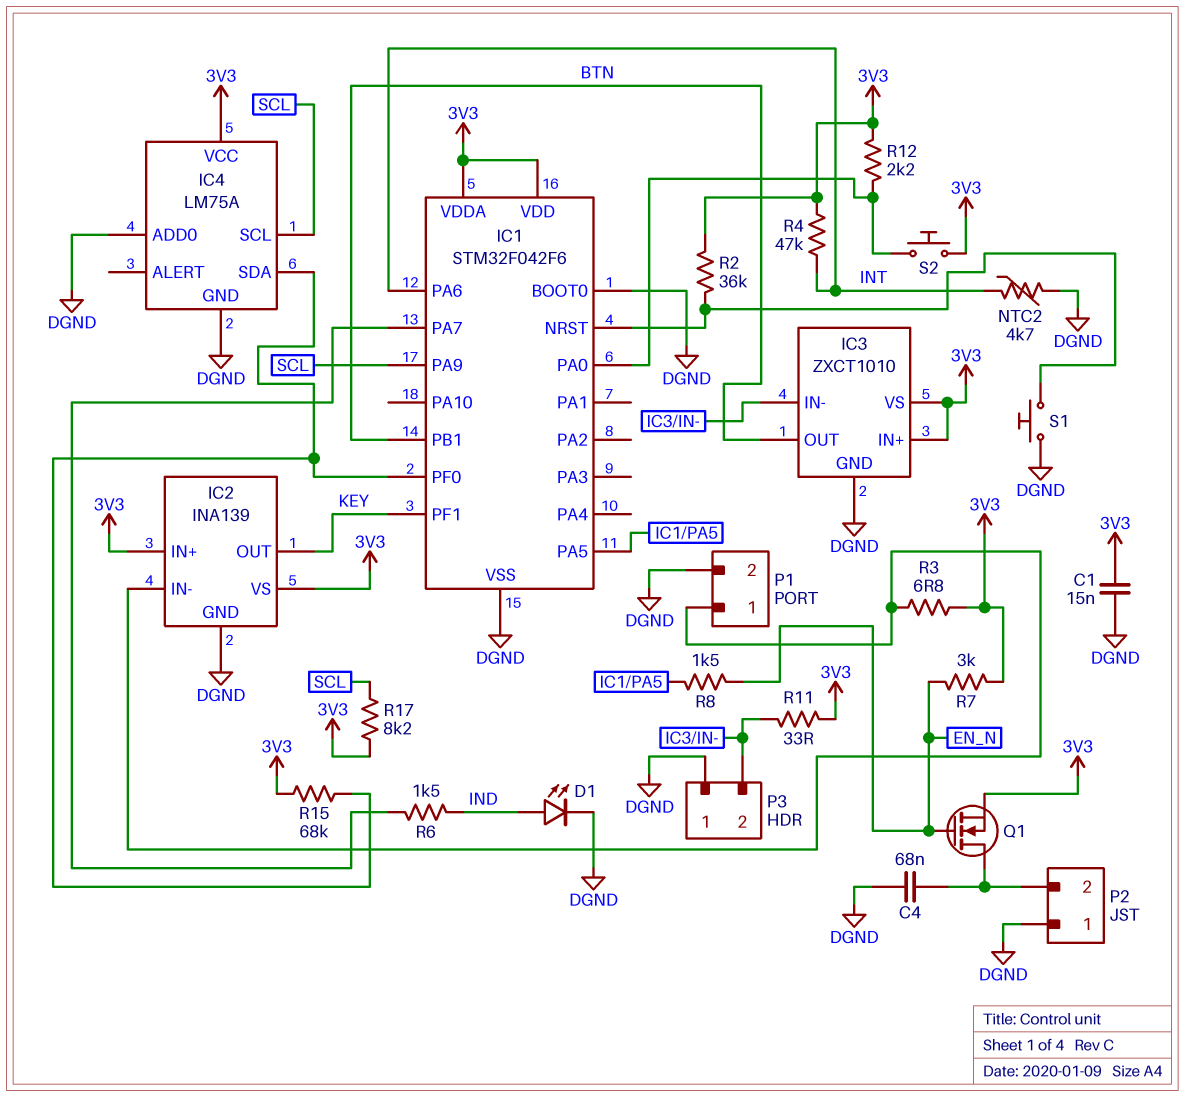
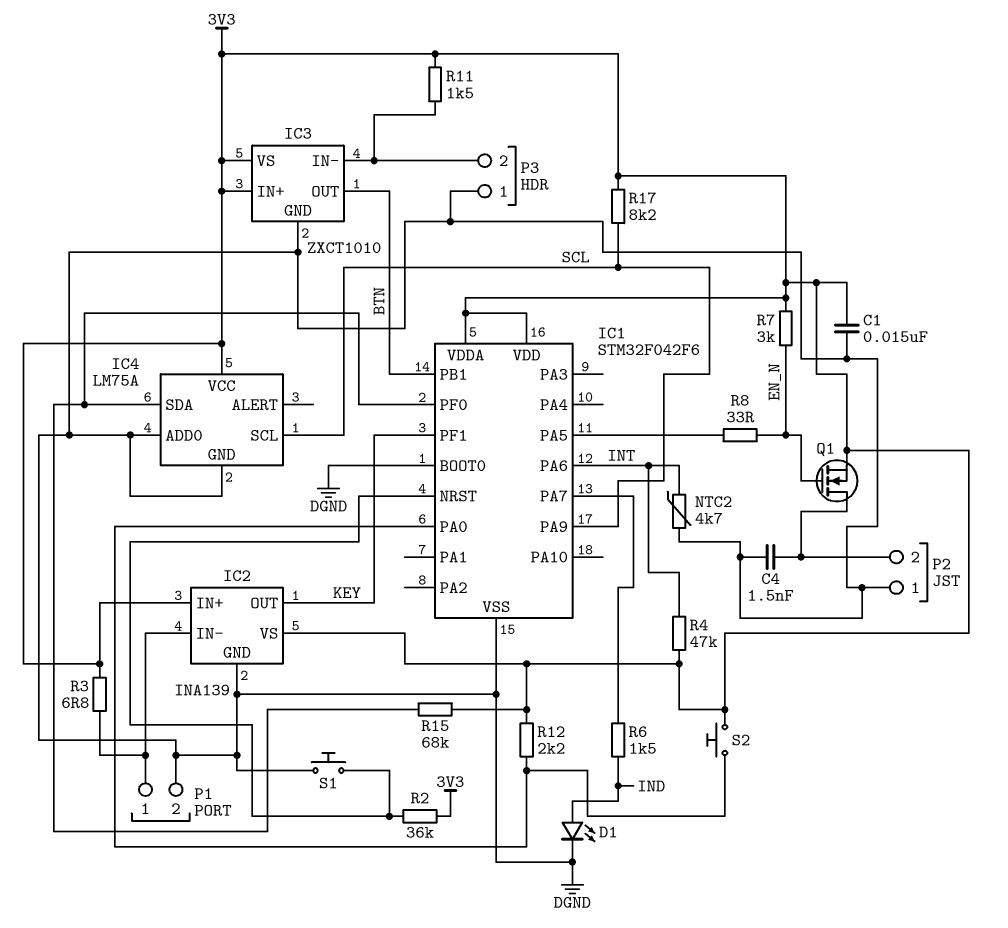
C4: 68nF (DGND, P2/2) -> 1.5nF (DGND, P2/2)
R8: 1.5k (EN_N, IC1/PA5) -> 33 (EN_N, IC1/PA5)
R11: 33 (3V3, IC3/IN-) -> 1.5k (3V3, IC3/IN-)

